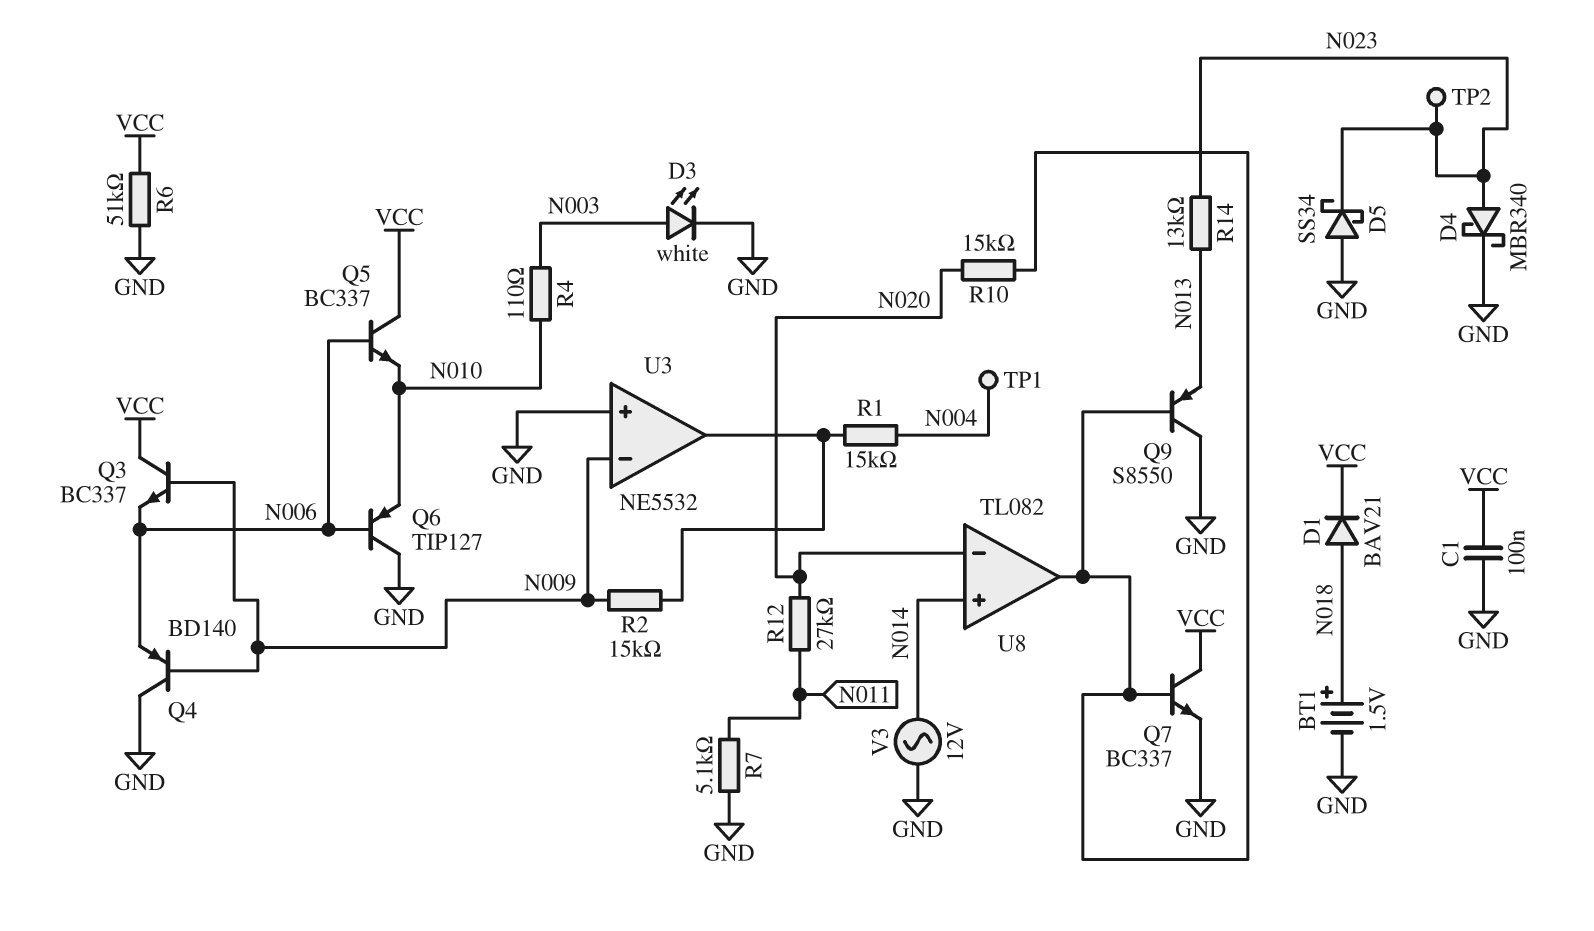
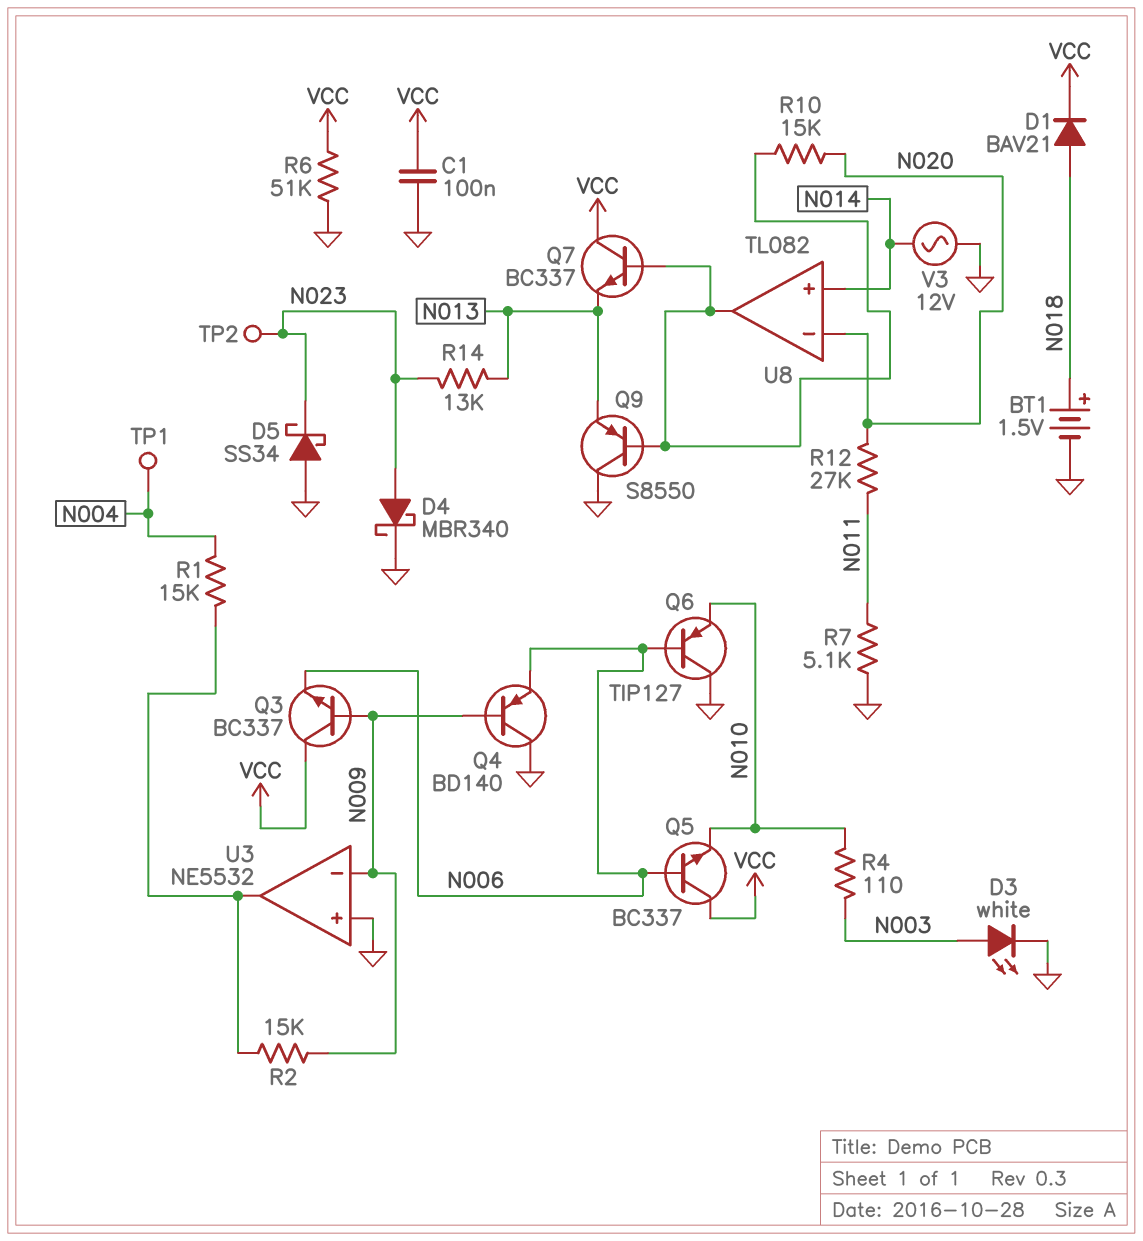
Q7: NPN BC337 (B U8/out, C VCC, E GND) -> NPN BC337 (B U8/out, C VCC, E N013)

